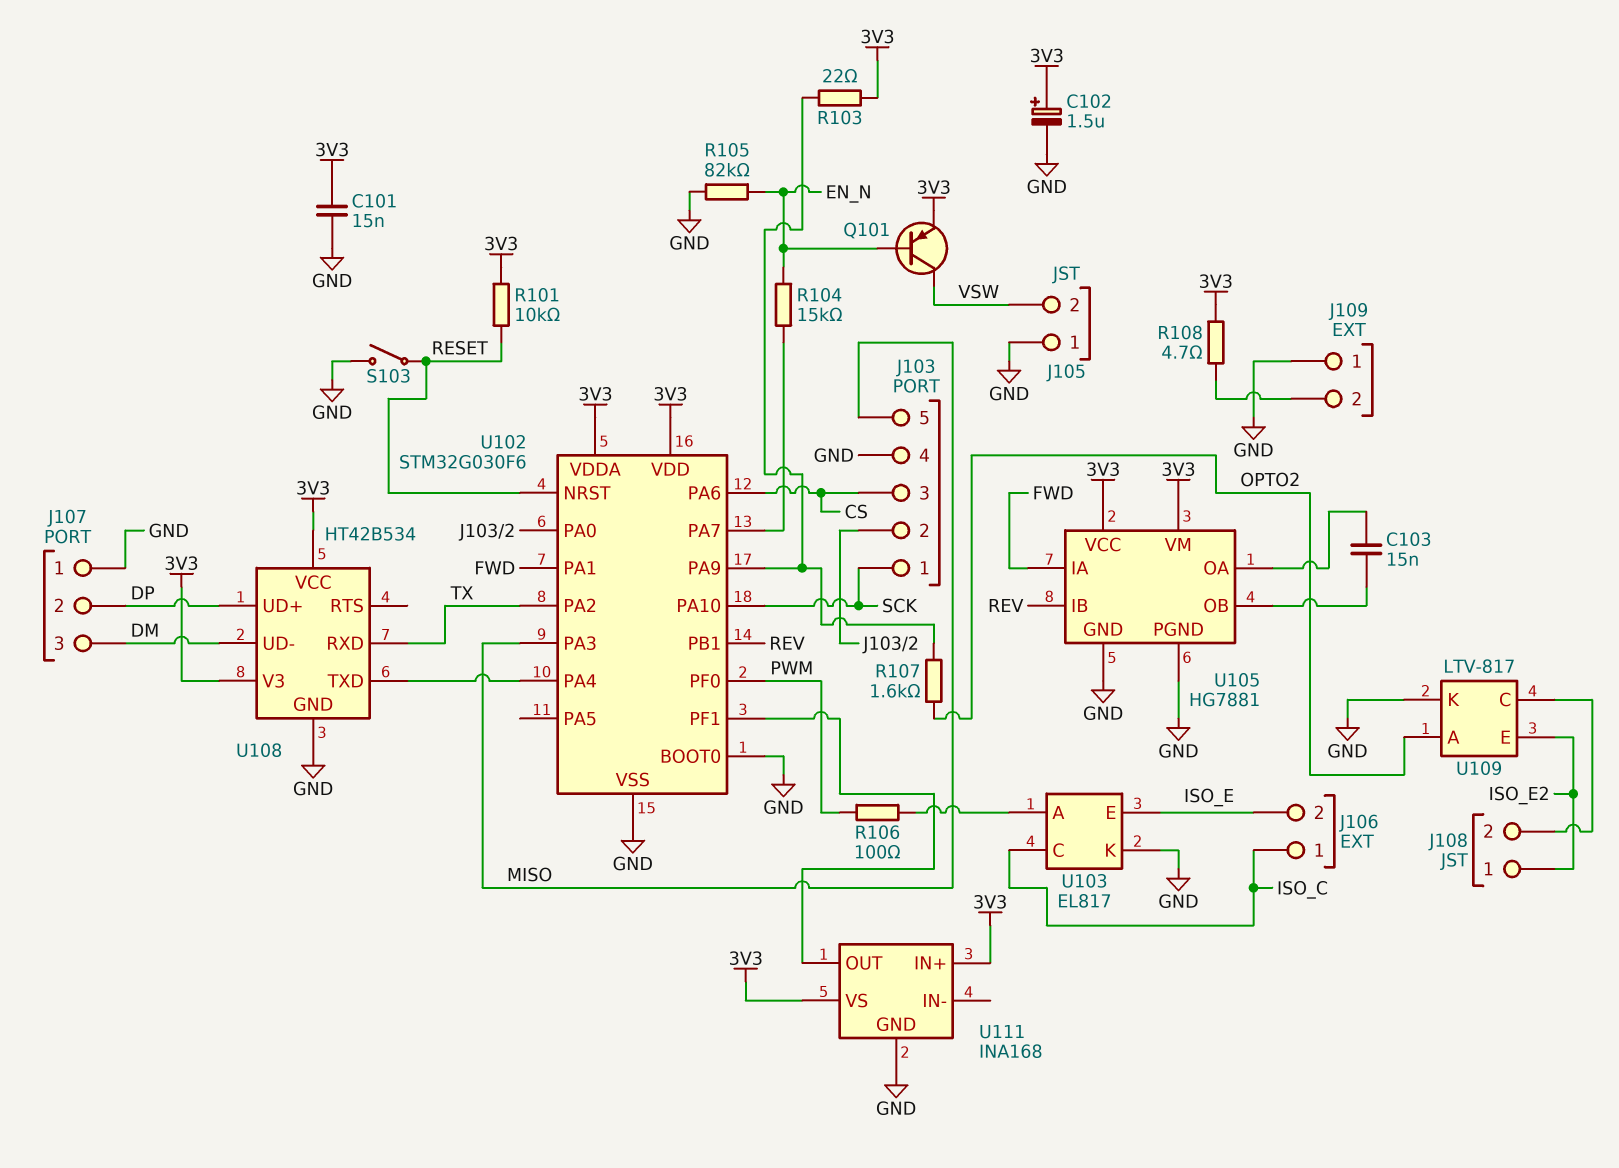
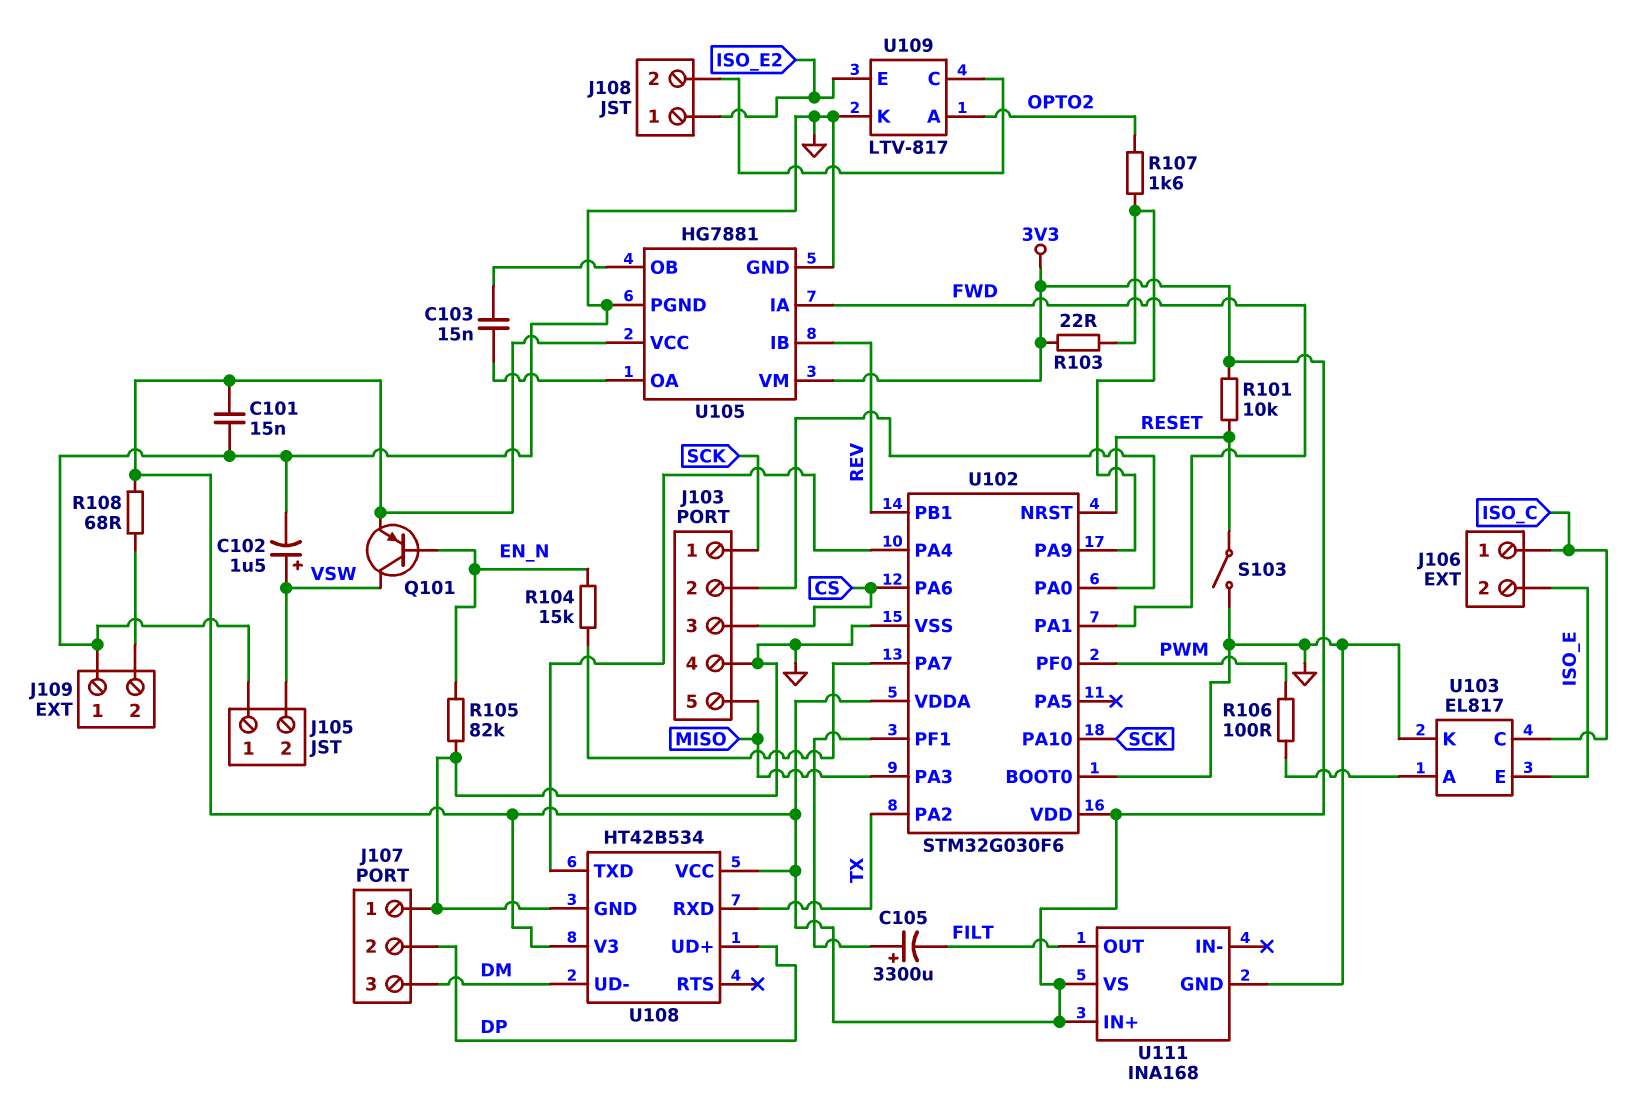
C102: 1.5uF (plus 3V3, minus GND) -> 1.5uF (plus VSW, minus GND)
C105: none -> 3300uF (plus U102/PF1, minus FILT)
R108: 4.7 (3V3, J109/2) -> 68 (3V3, J109/2)
U111 pin OUT: U102/PF1 -> FILT

